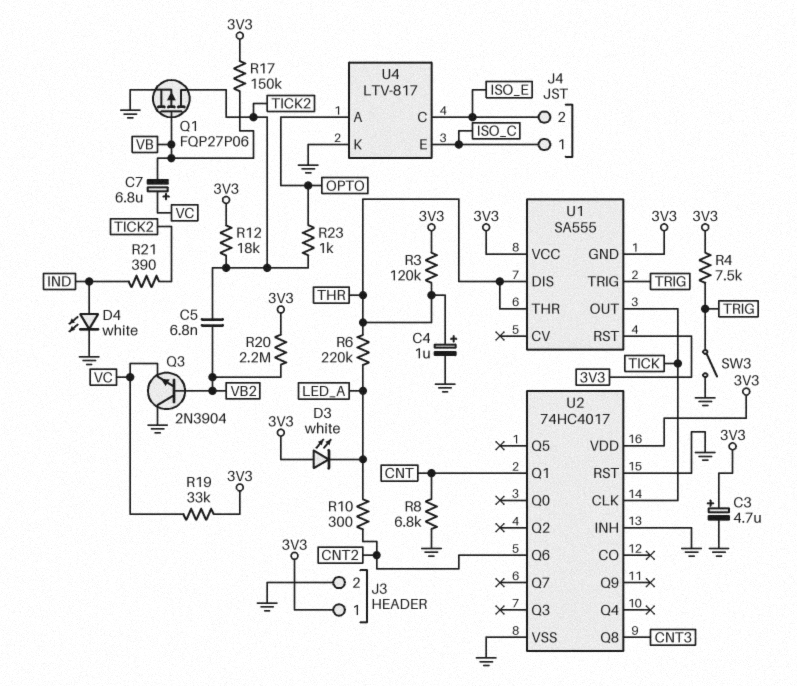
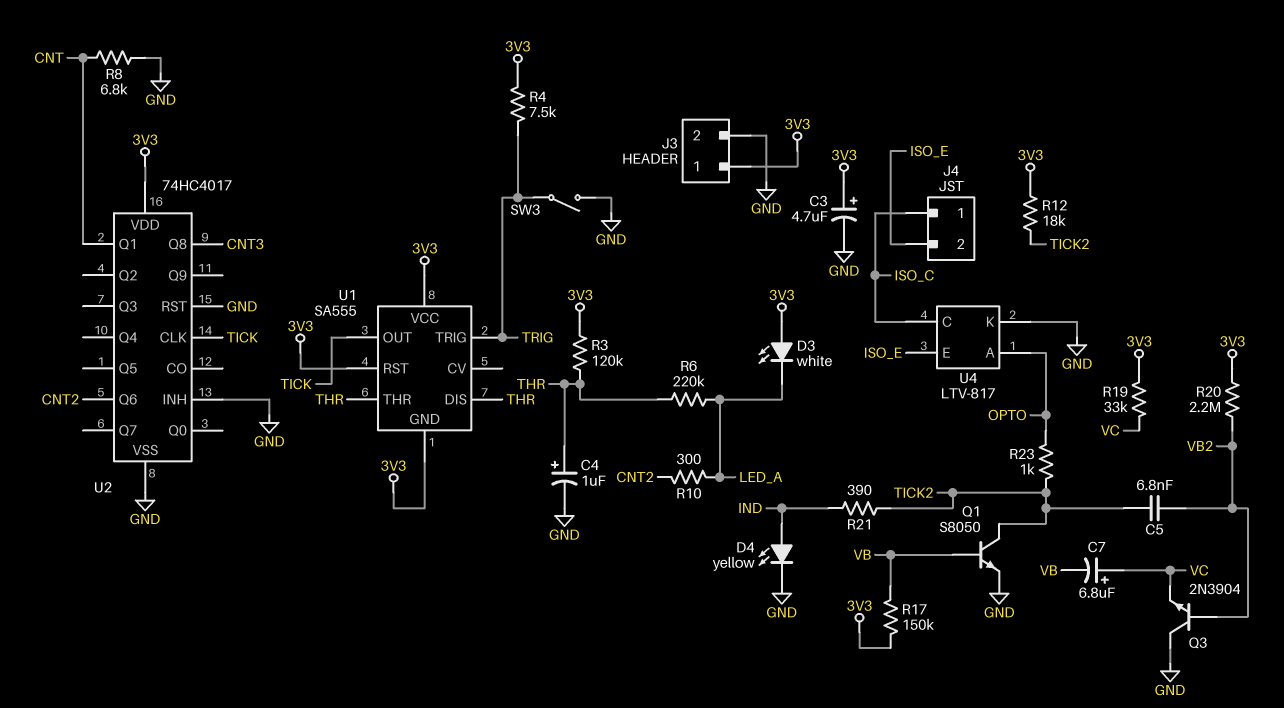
D4: LED white (A IND, K GND) -> LED yellow (A IND, K GND)
Q1: PMOS FQP27P06 (G VB, D TICK2, S GND) -> NPN S8050 (B VB, C TICK2, E GND)
U4 pin C: ISO_E -> ISO_C
U4 pin E: ISO_C -> ISO_E

